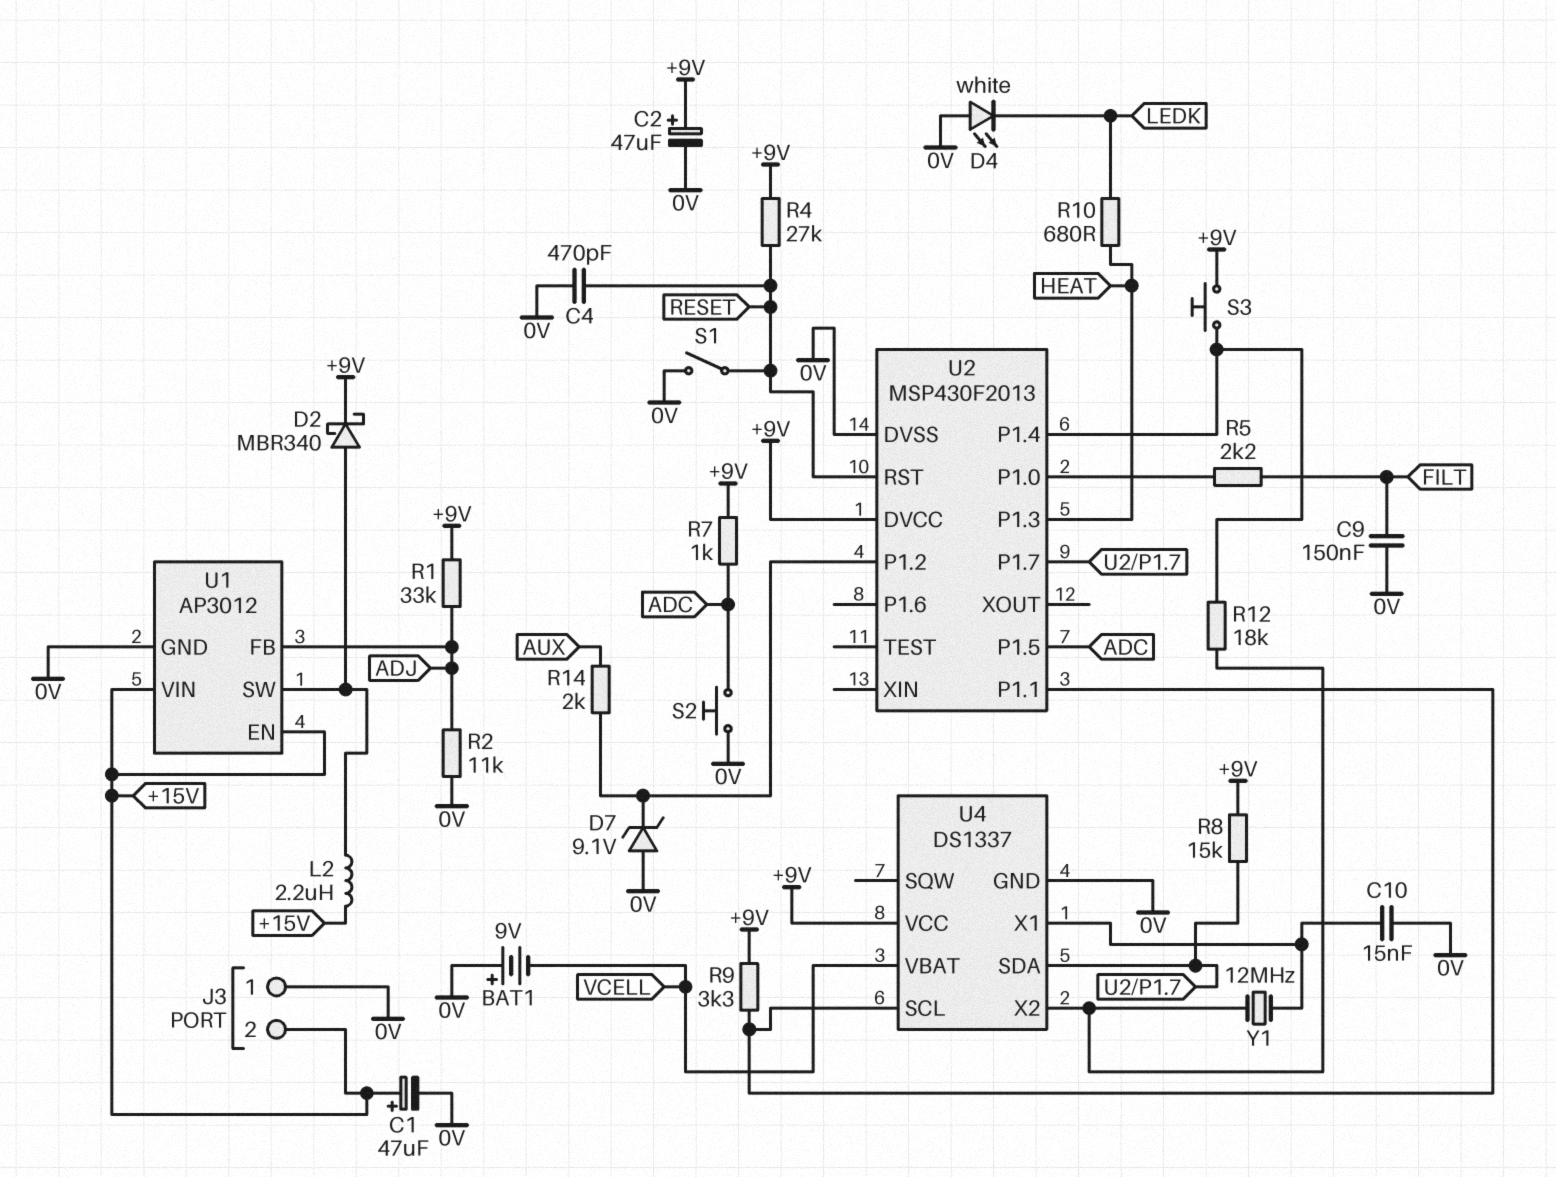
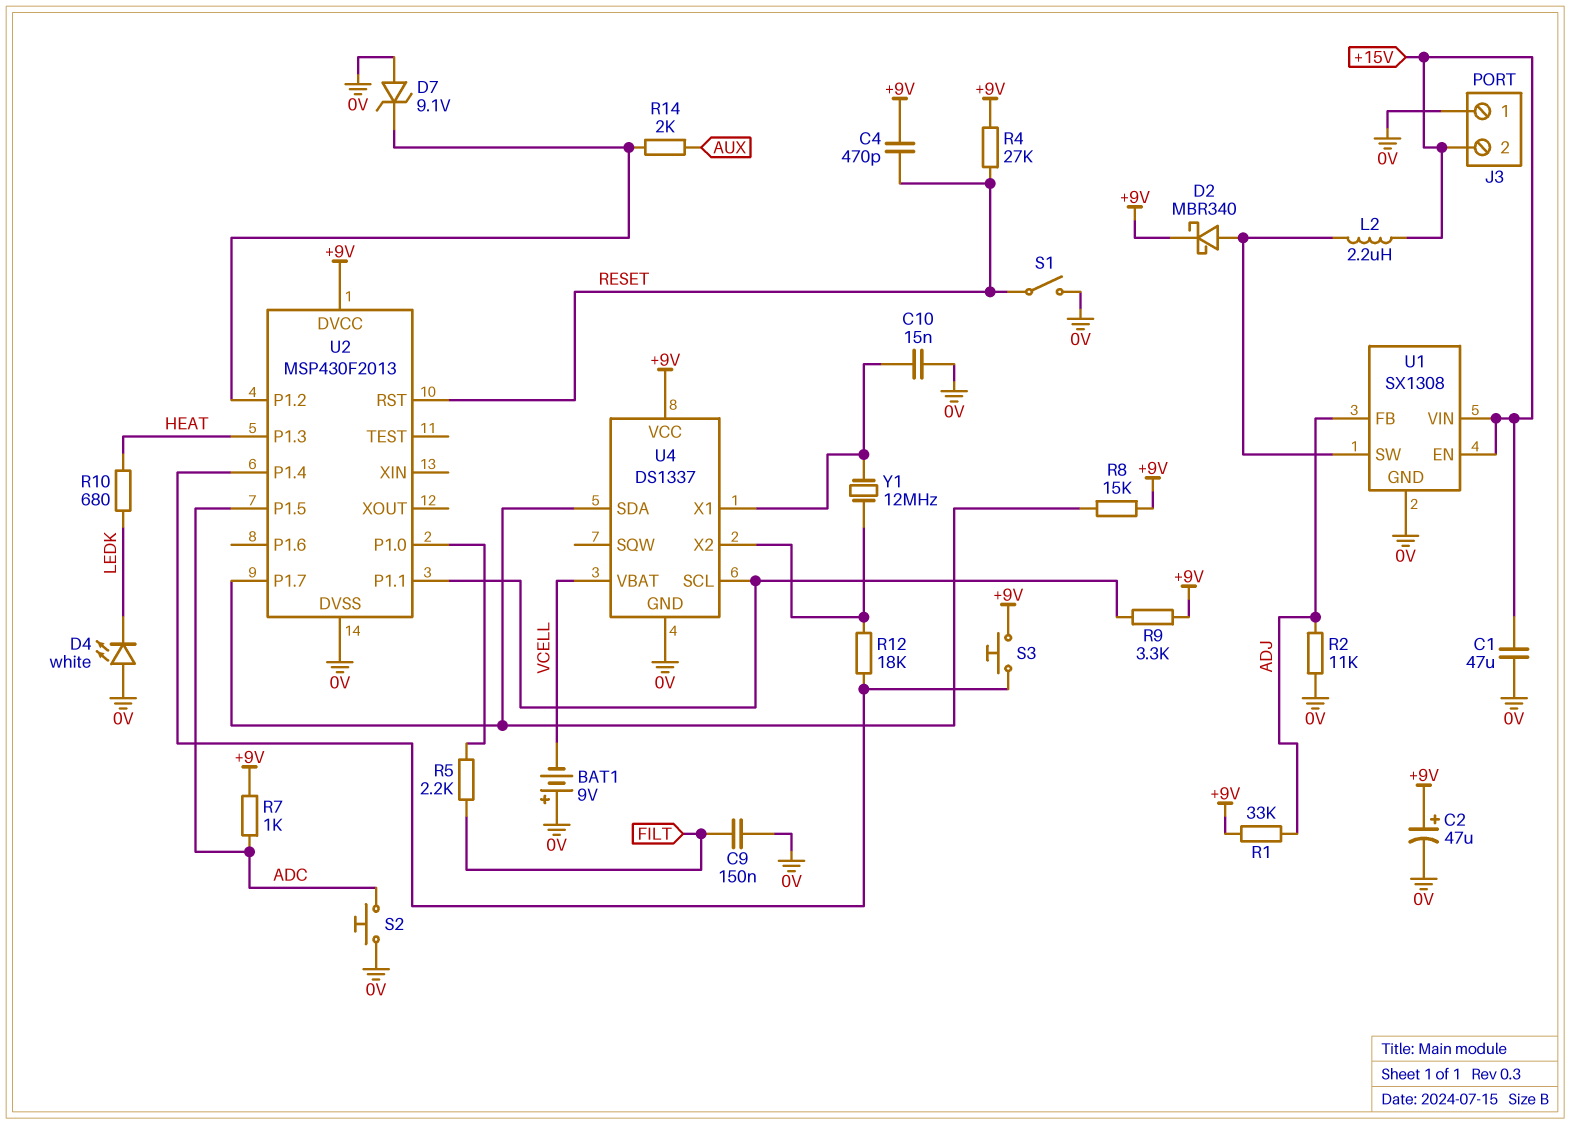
C1: 47uF (plus +15V, minus 0V) -> 47uF (+15V, 0V)
C4: 470pF (0V, RESET) -> 470pF (+9V, RESET)
U1: AP3012 -> SX1308

